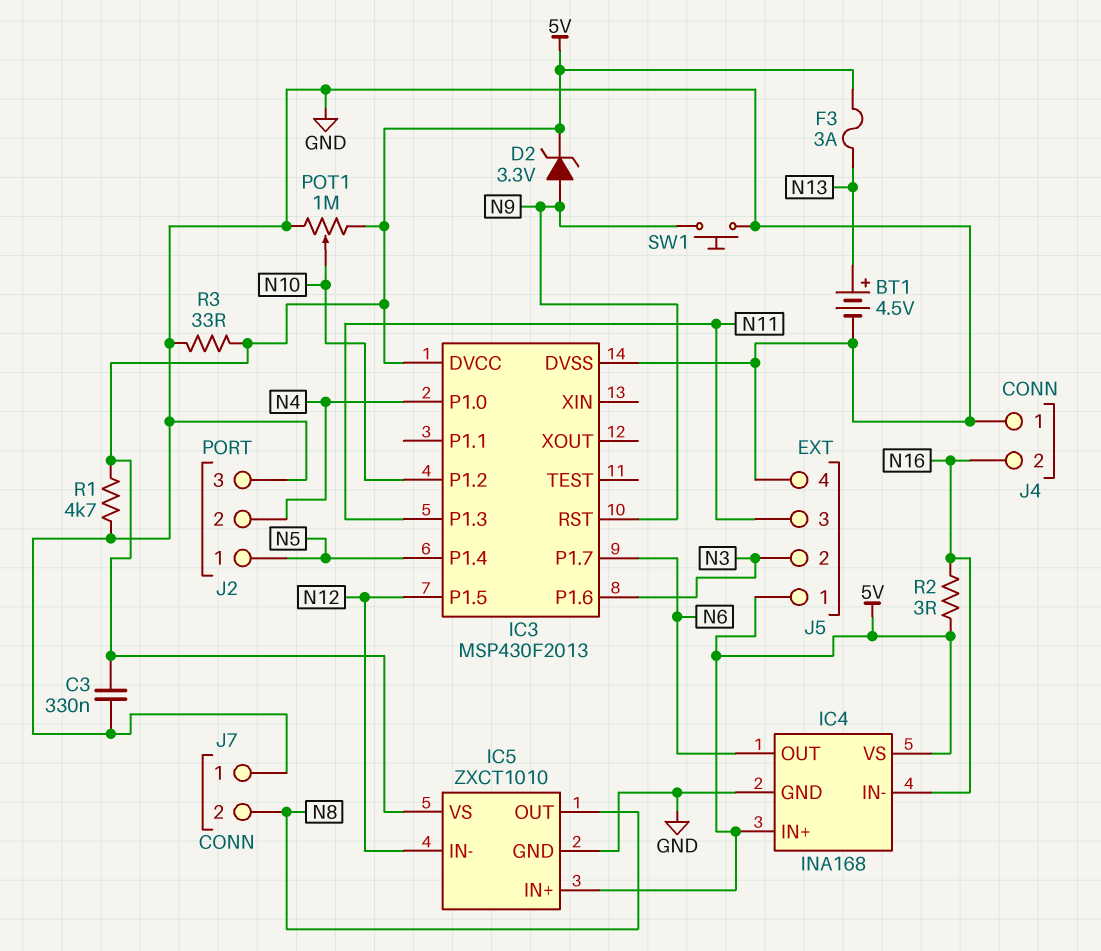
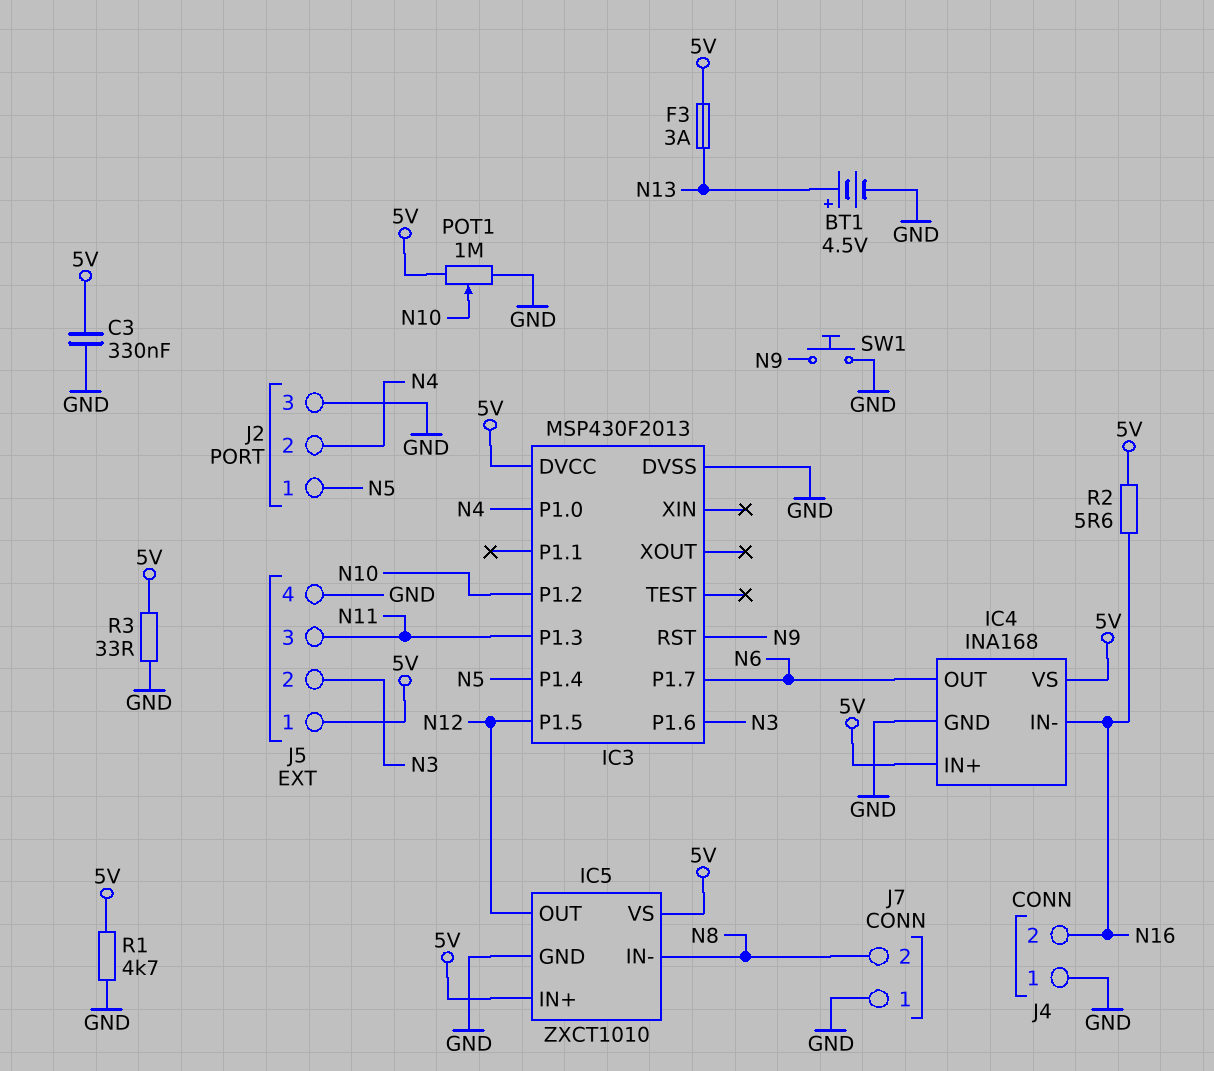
D2: zener 3.3V (A N9, K 5V) -> none
IC5 pin IN-: N12 -> N8
IC5 pin OUT: N8 -> N12
R2: 3 (5V, N16) -> 5.6 (5V, N16)

